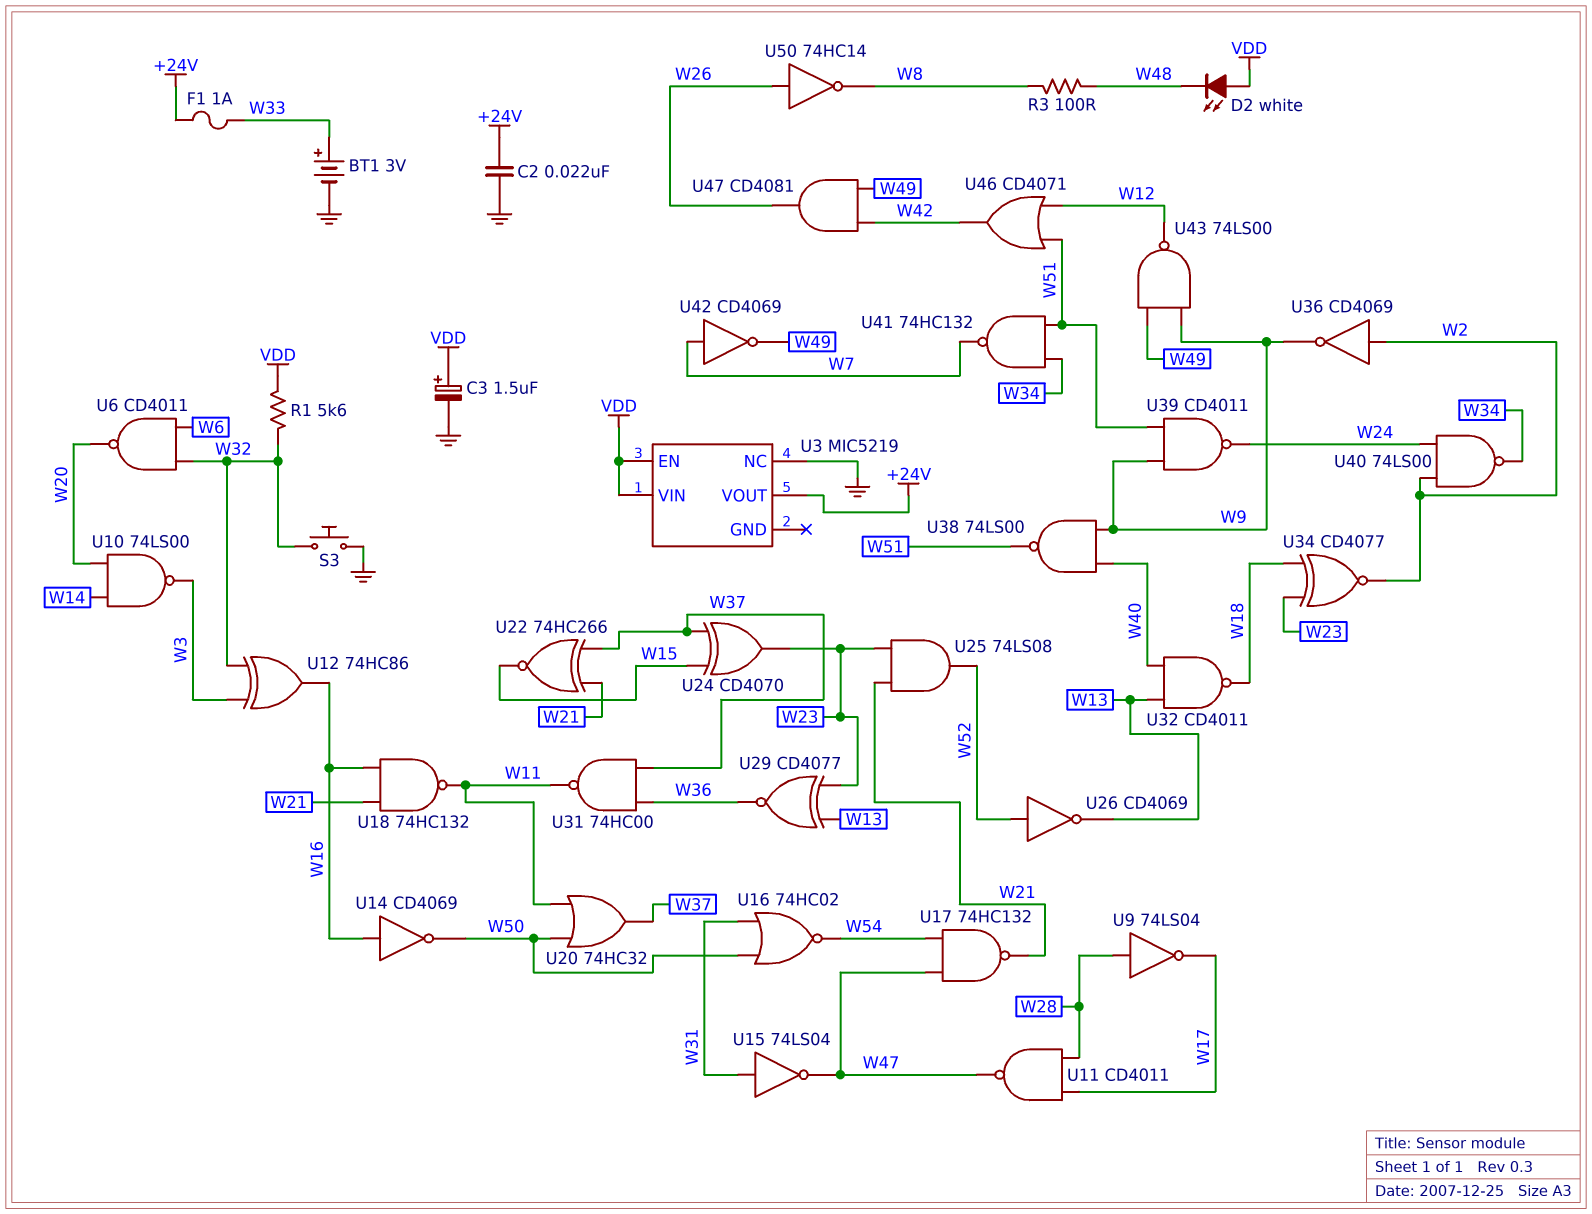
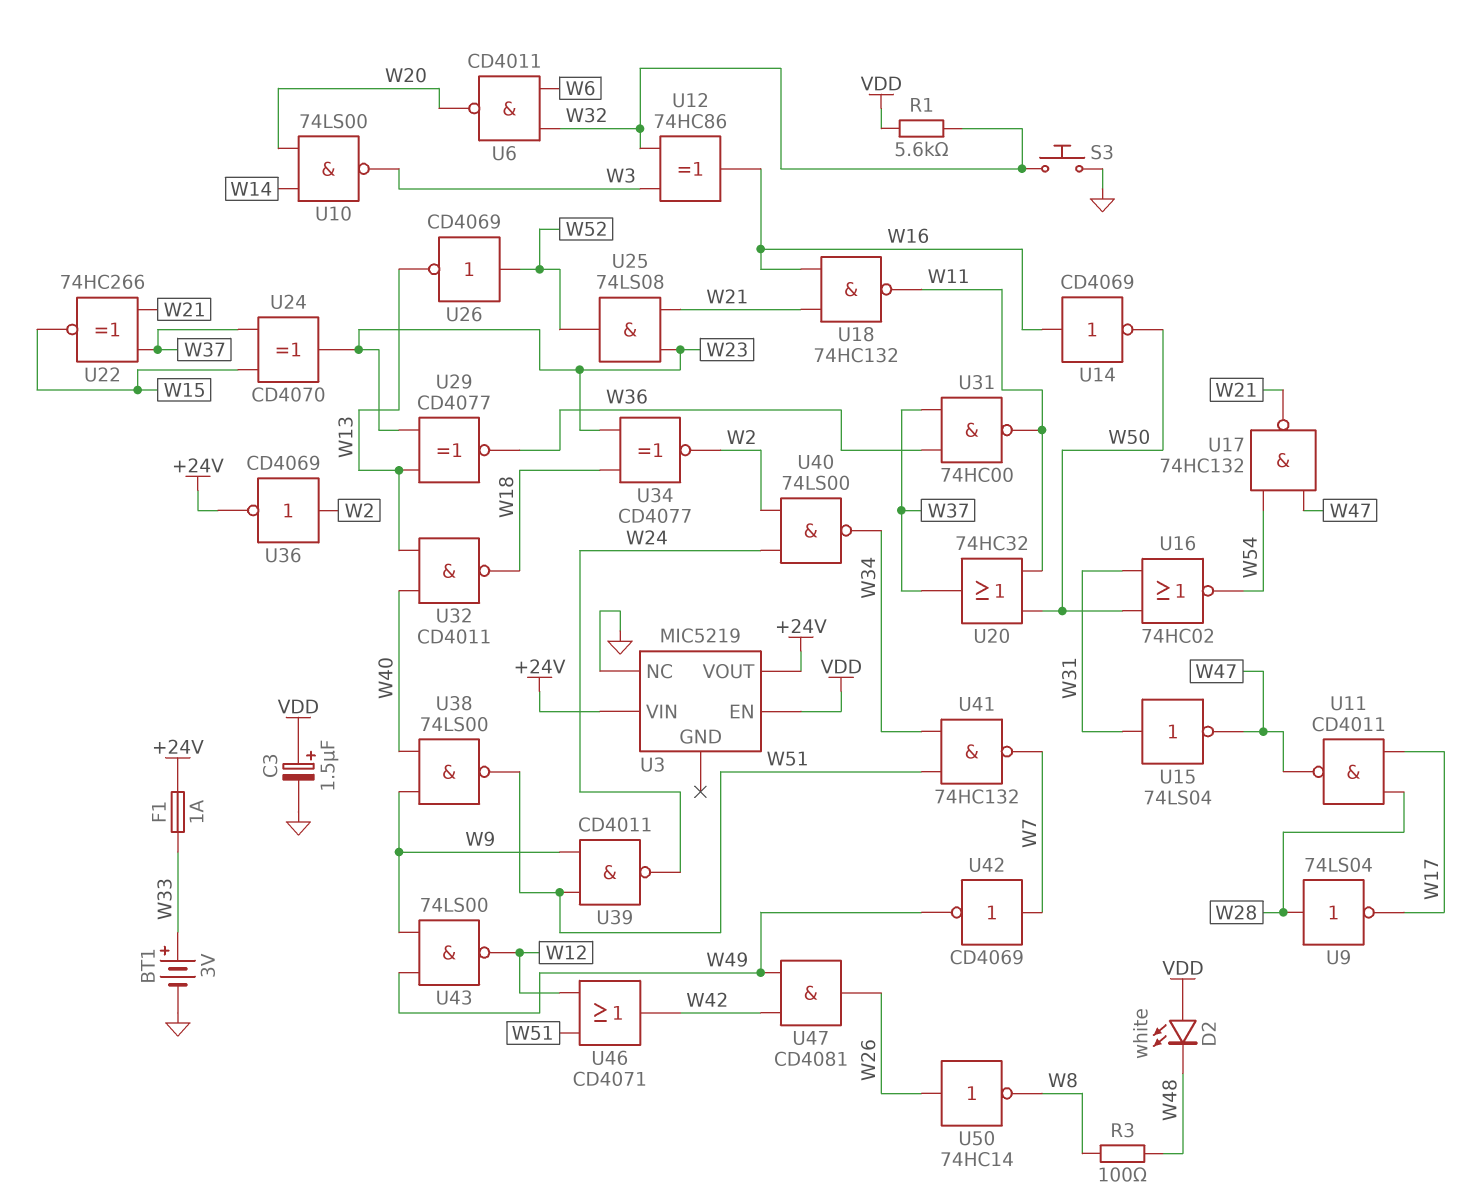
C2: 22nF (+24V, GND) -> none
U3 pin VIN: VDD -> +24V
U36: NOT CD4069 (in W2, out W9) -> NOT CD4069 (in W2, out +24V)

